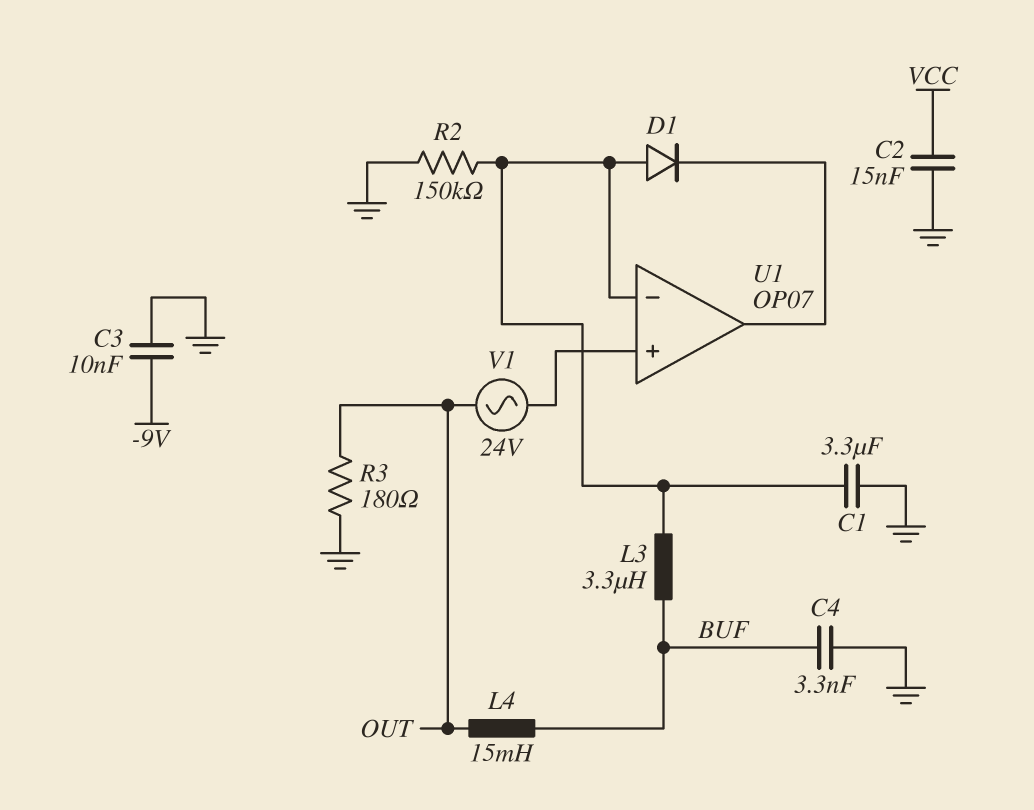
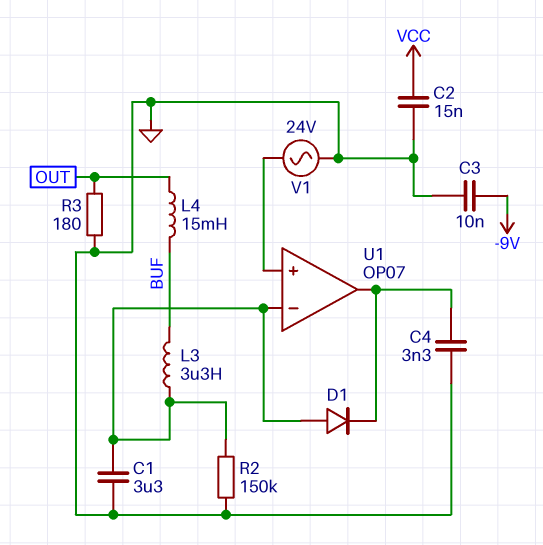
C4: 3.3nF (BUF, GND) -> 3.3nF (GND, U1/out)
V1: AC 24V (OUT, U1/in+) -> AC 24V (GND, U1/in+)

